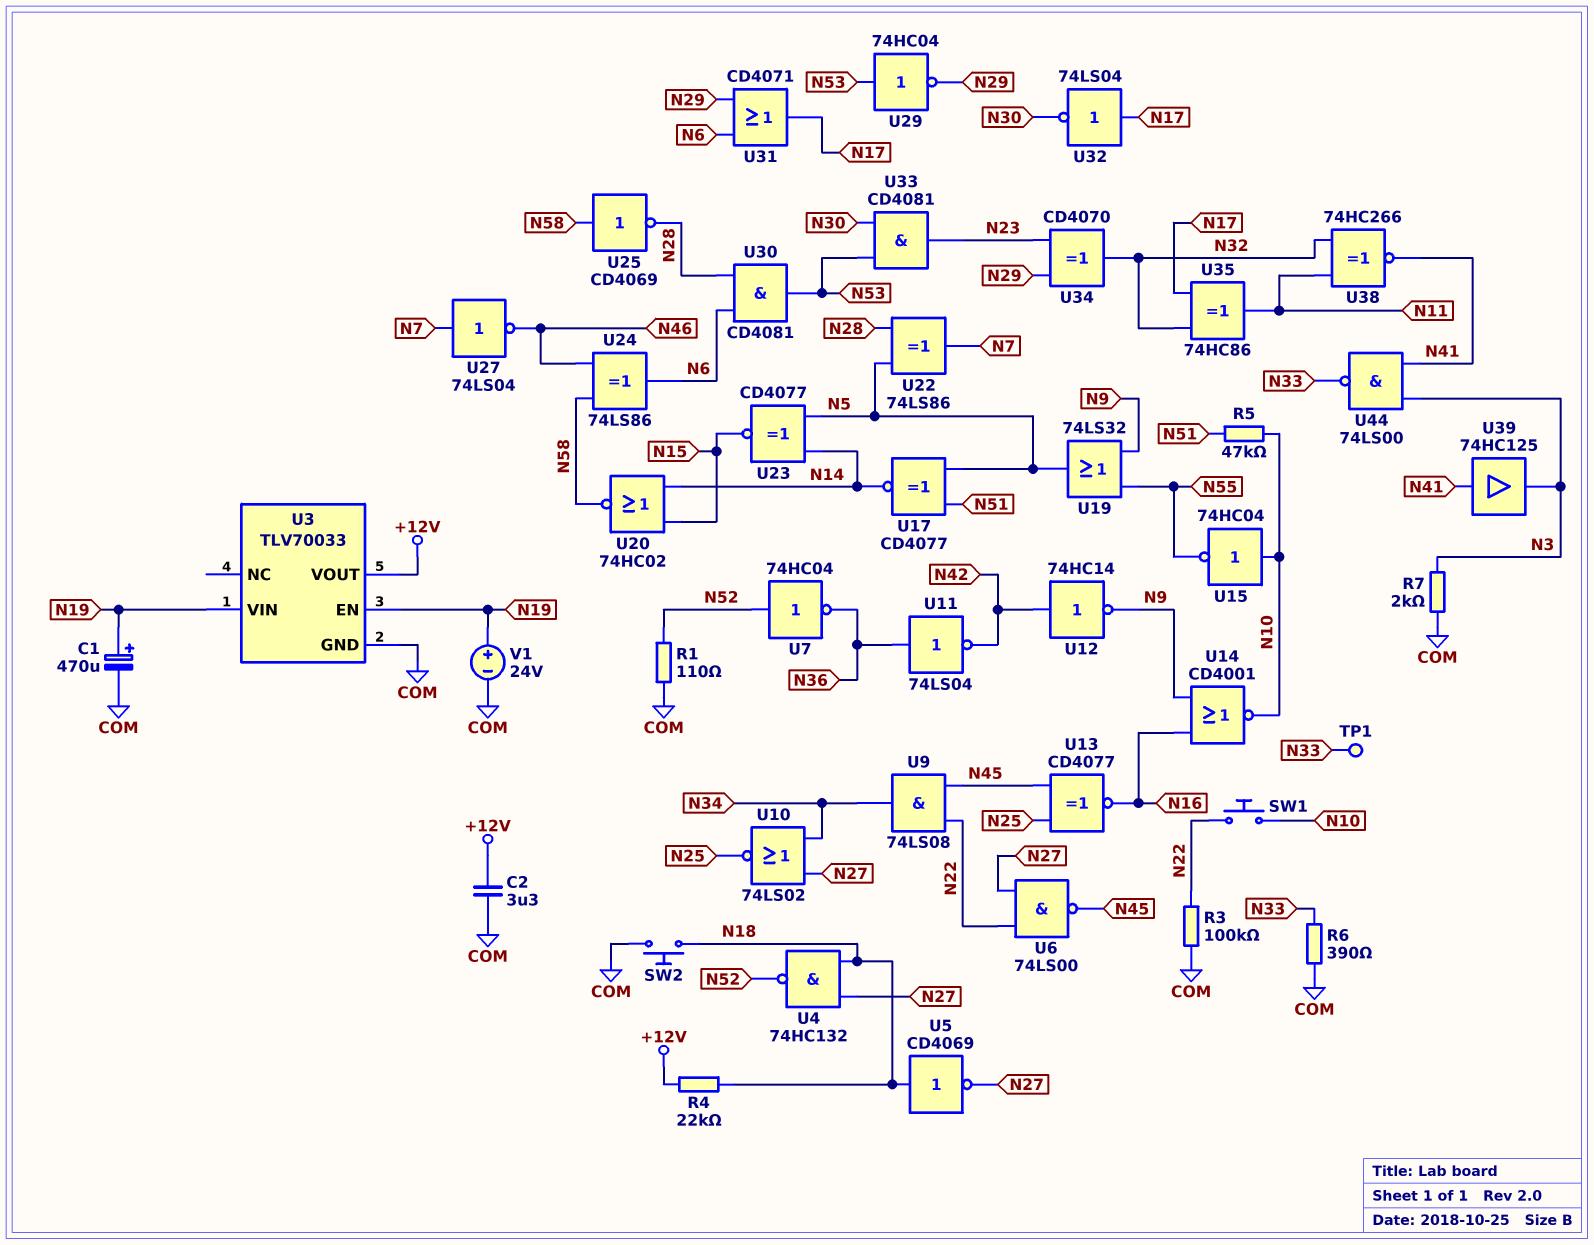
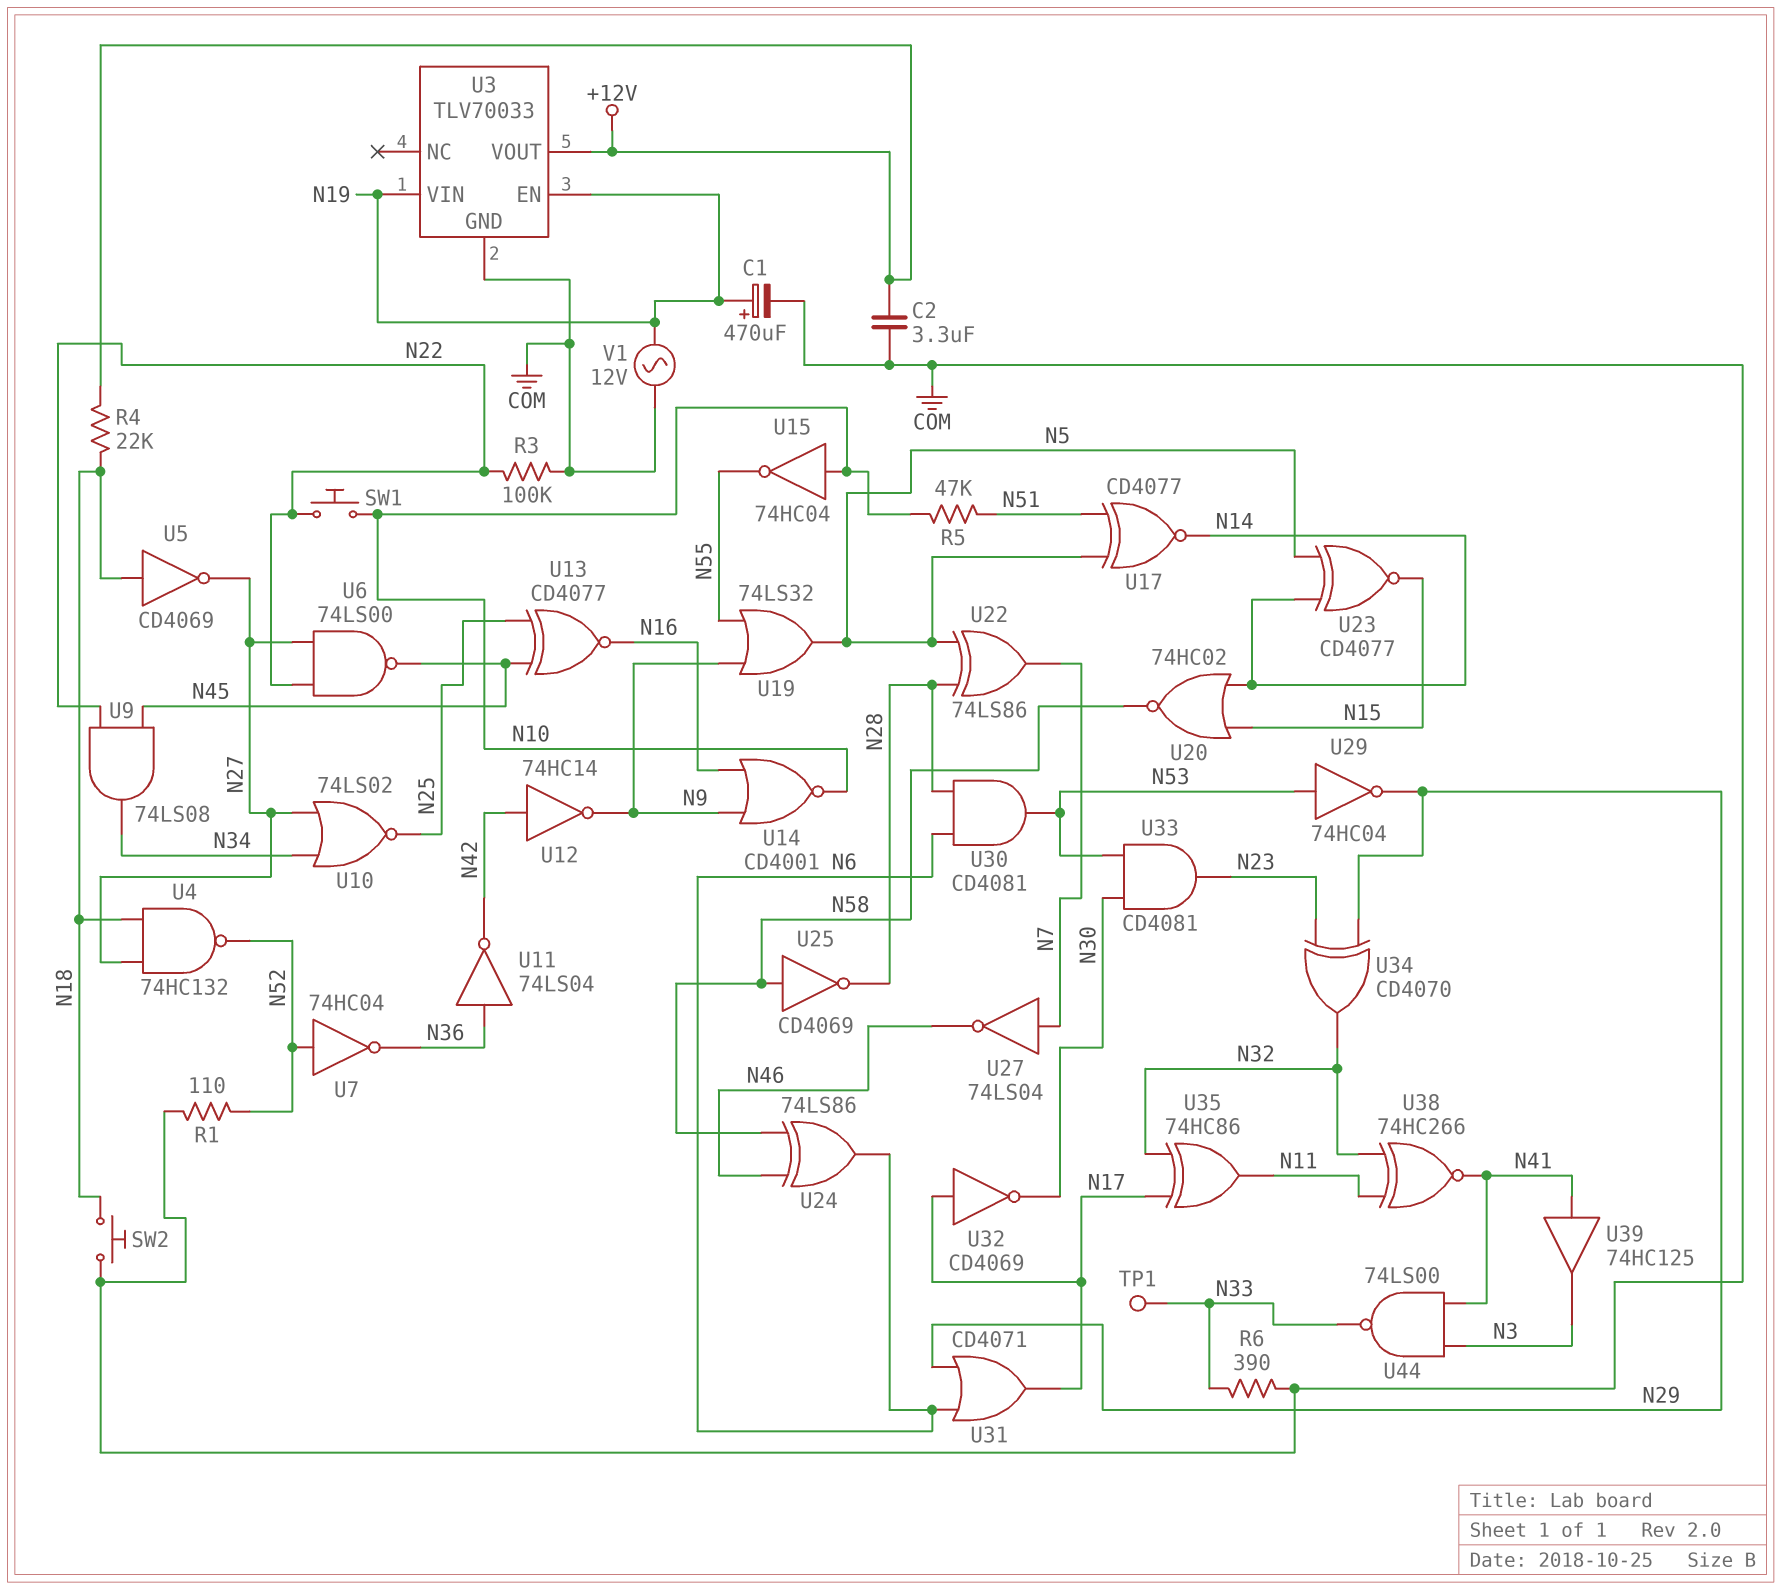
R7: 2k (COM, N3) -> none
U32: NOT 74LS04 (in N17, out N30) -> NOT CD4069 (in N17, out N30)
V1: 24V (plus N19, minus COM) -> AC 12V (COM, N19)

